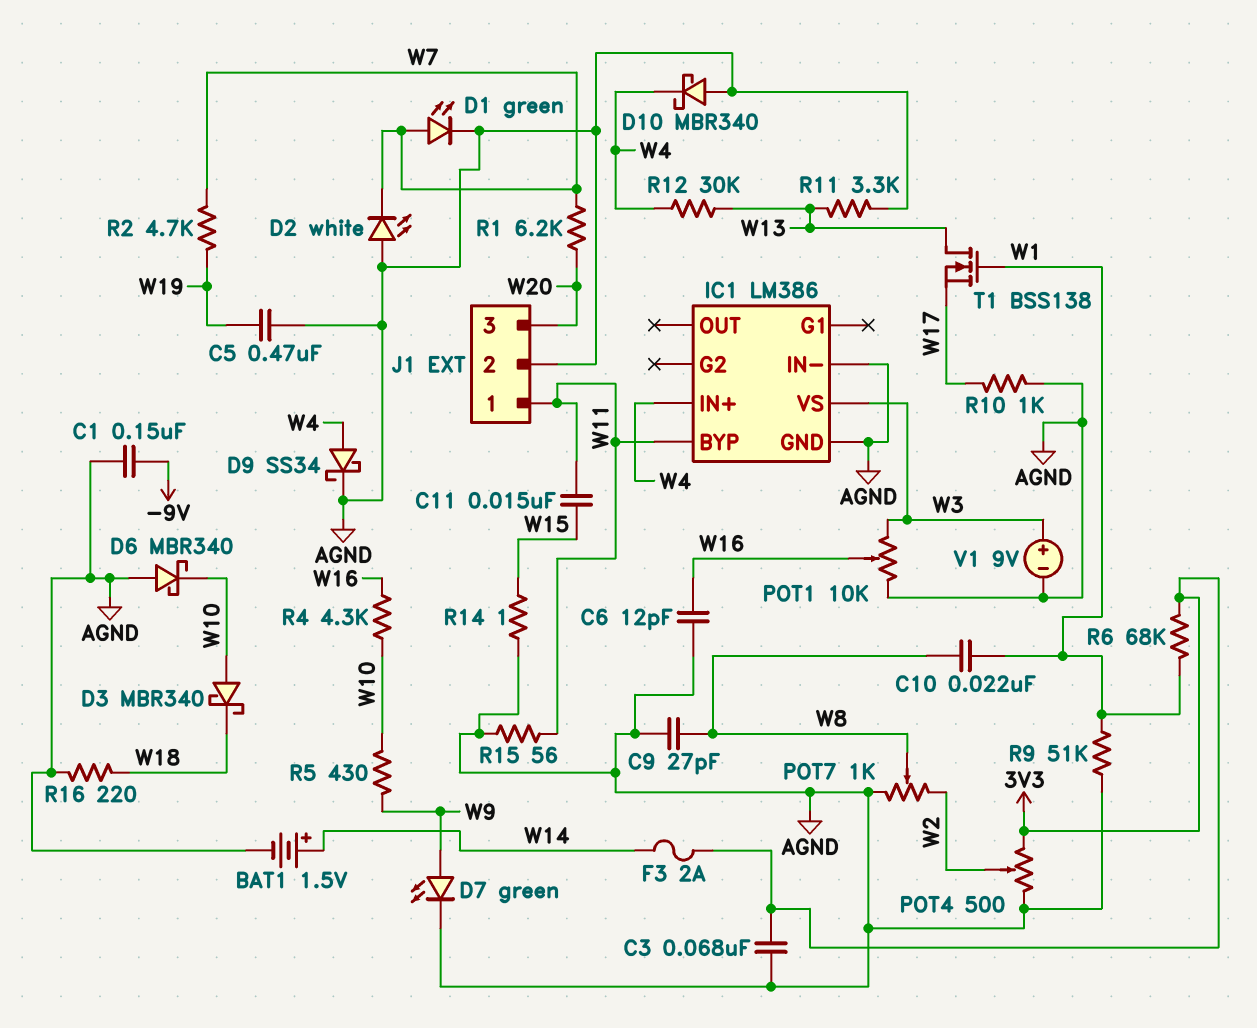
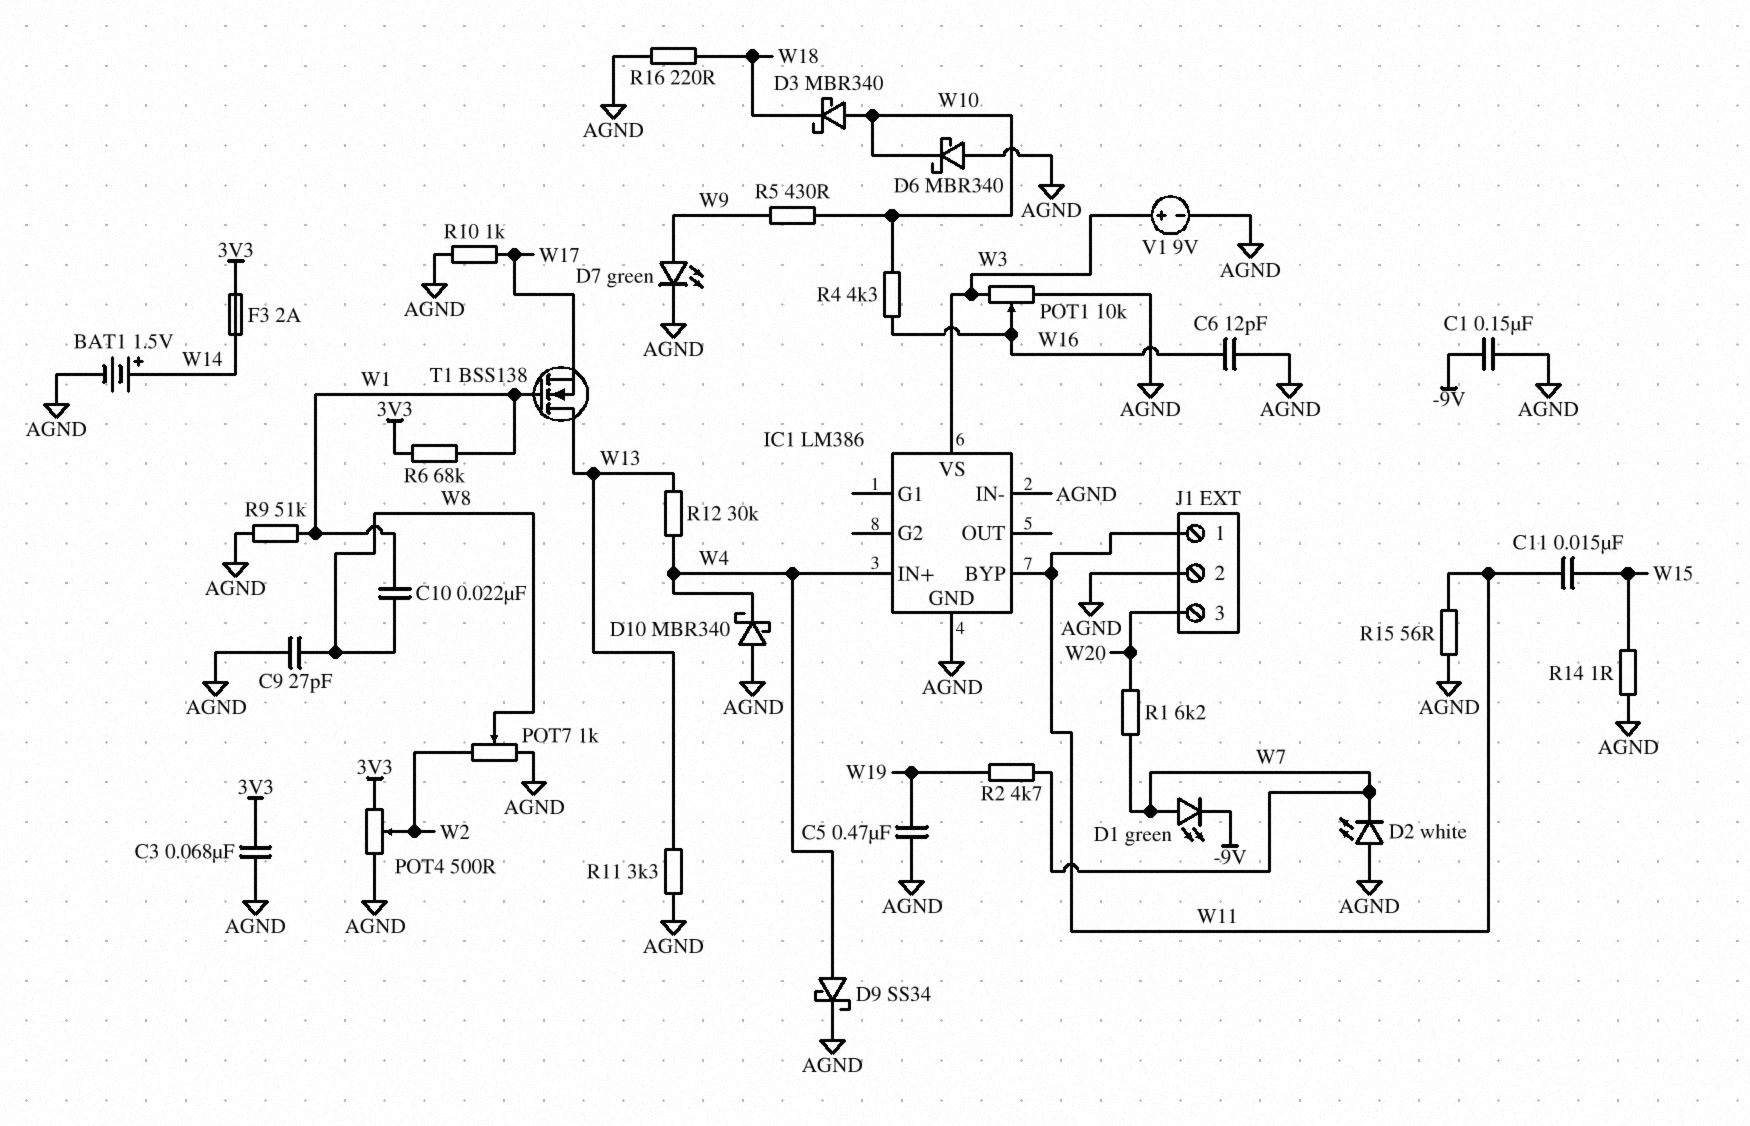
D1: LED green (A W7, K AGND) -> LED green (A W7, K -9V)

